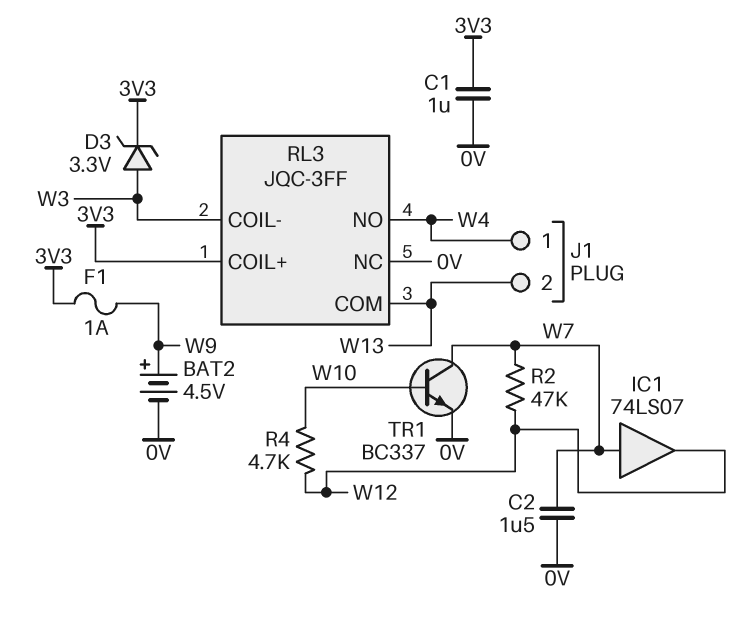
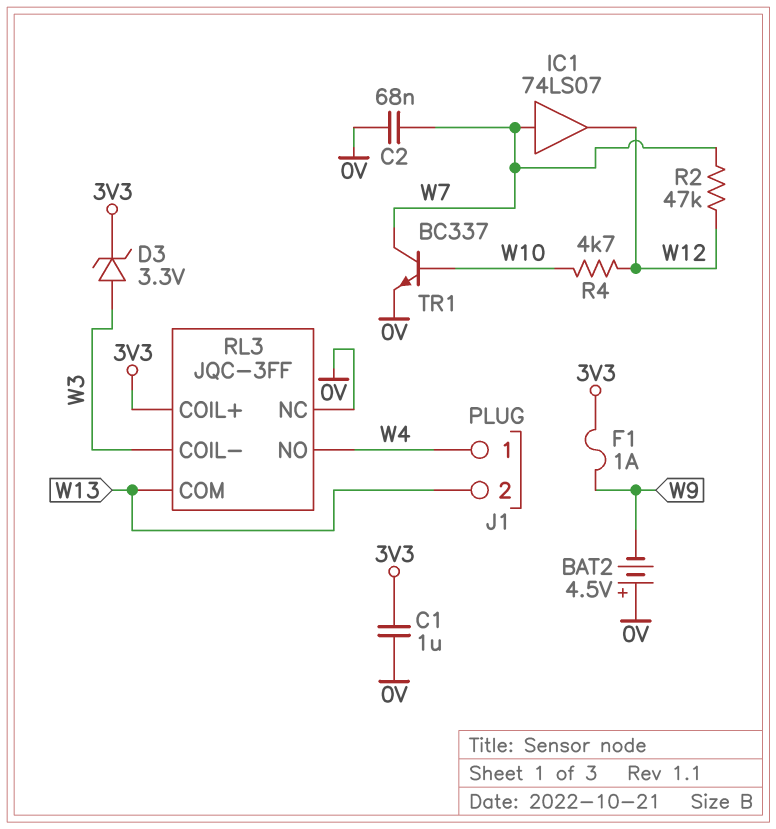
BAT2: 4.5V (plus W9, minus 0V) -> 4.5V (plus 0V, minus W9)
C2: 1.5uF (0V, W7) -> 68nF (0V, W7)

